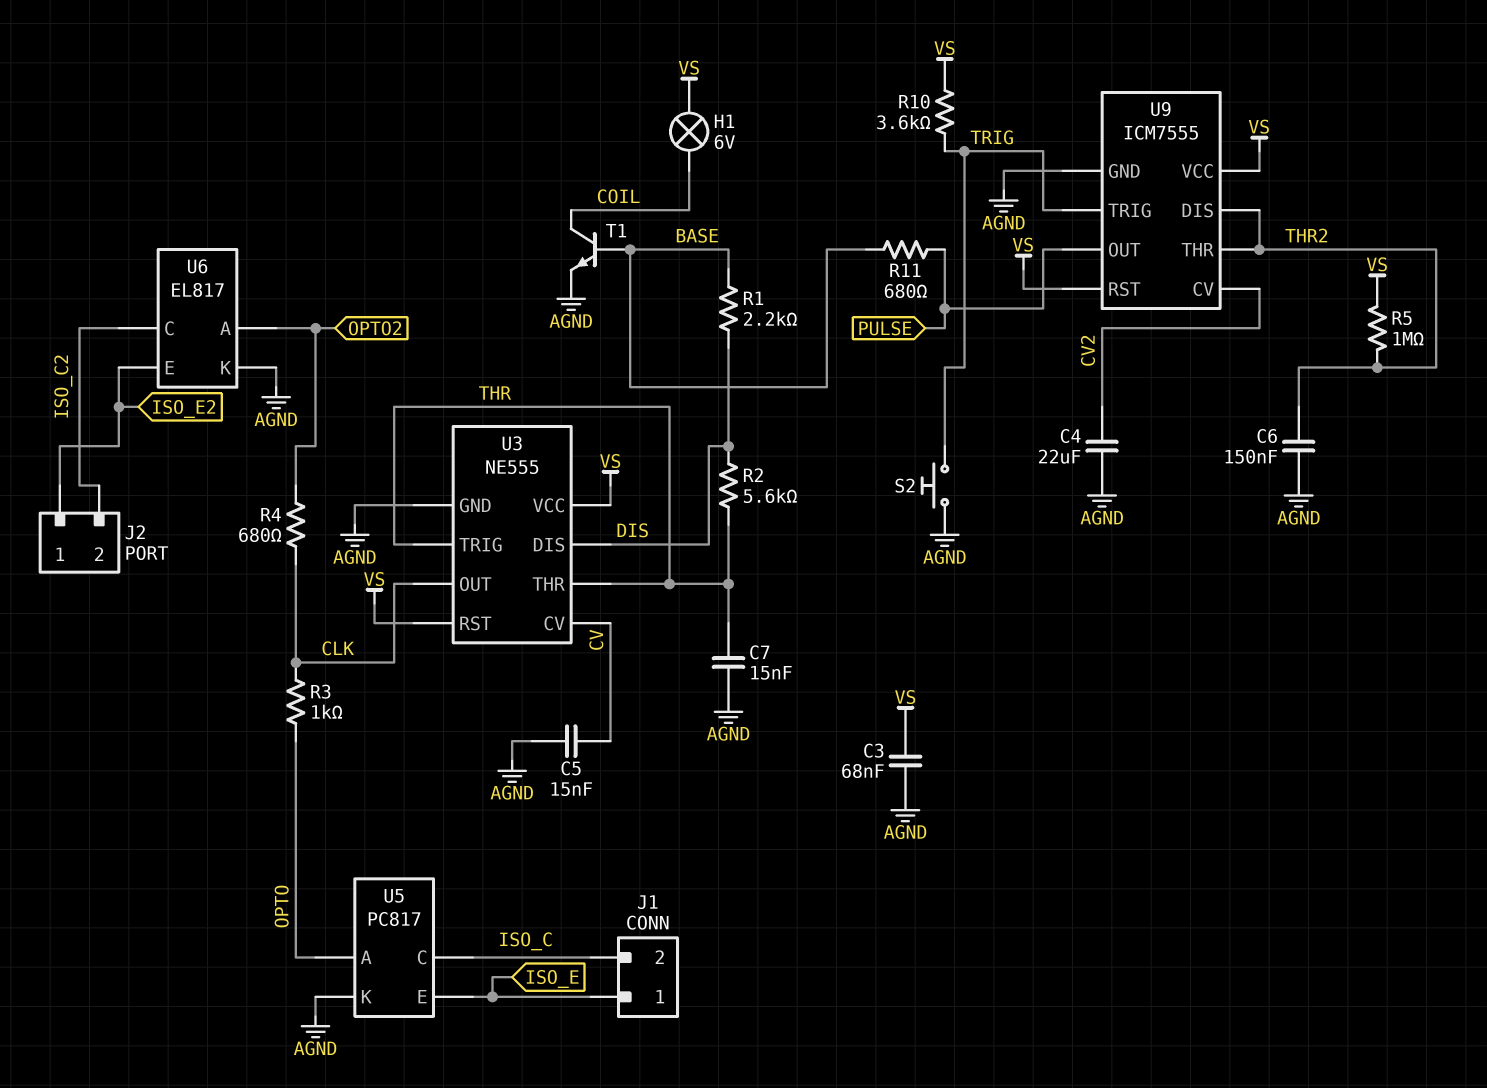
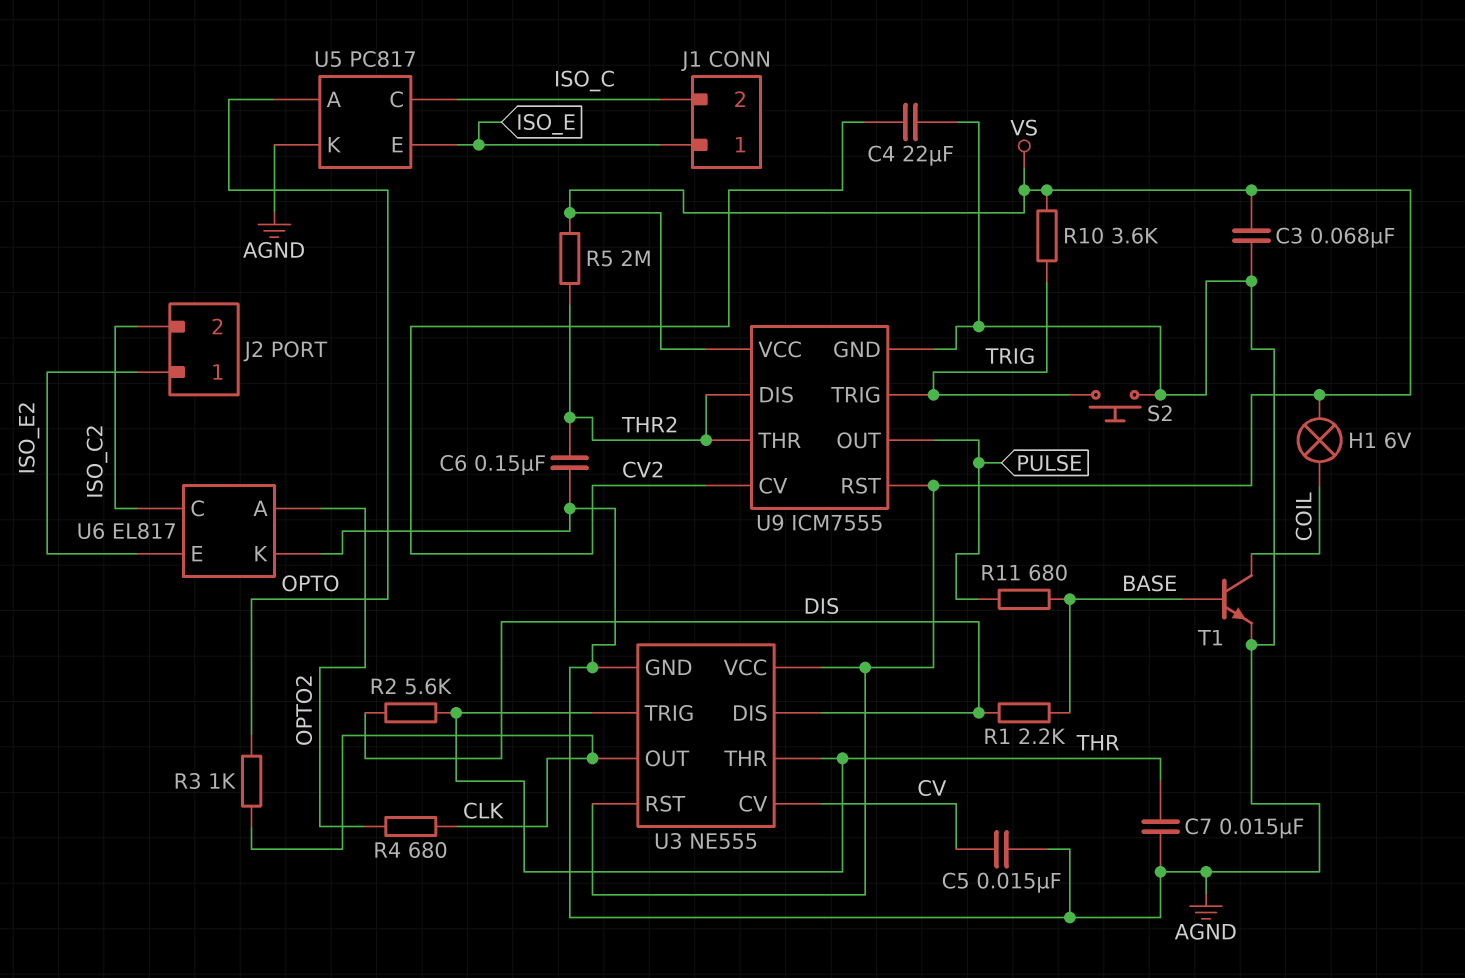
R5: 1M (THR2, VS) -> 2M (THR2, VS)

